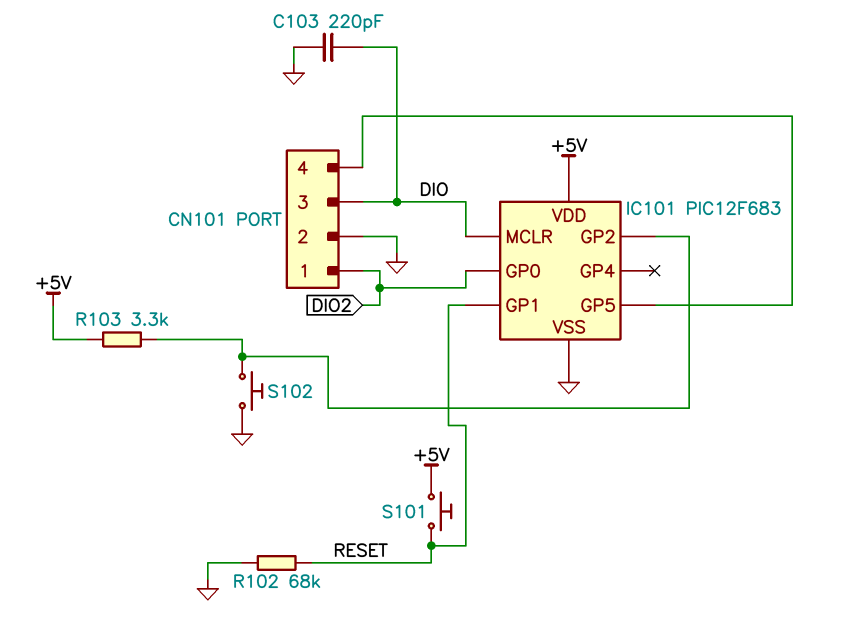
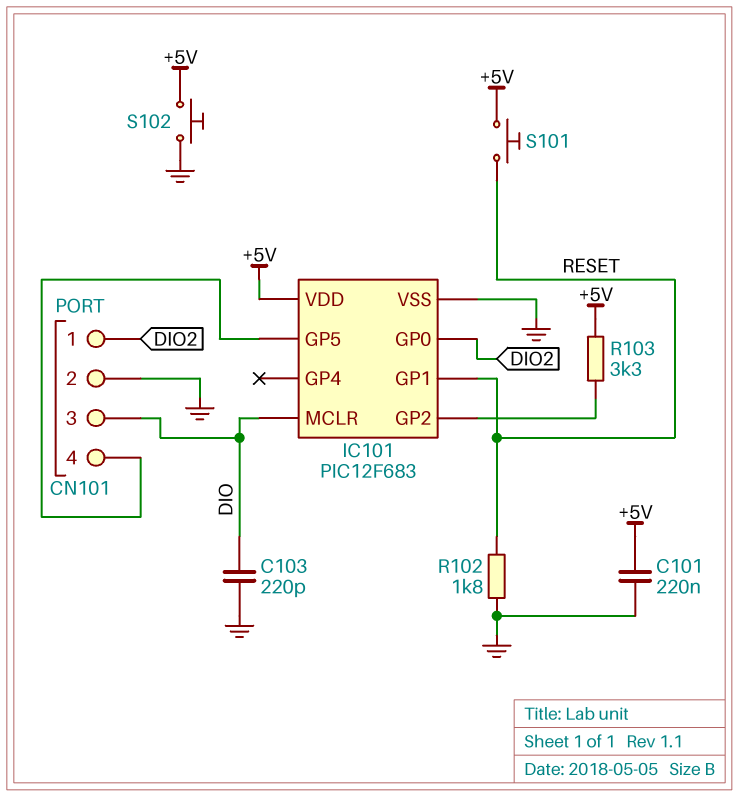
C101: none -> 220nF (+5V, GND)
R102: 68k (GND, RESET) -> 1.8k (GND, RESET)
S102: button (GND, IC101/GP2) -> button (+5V, GND)

